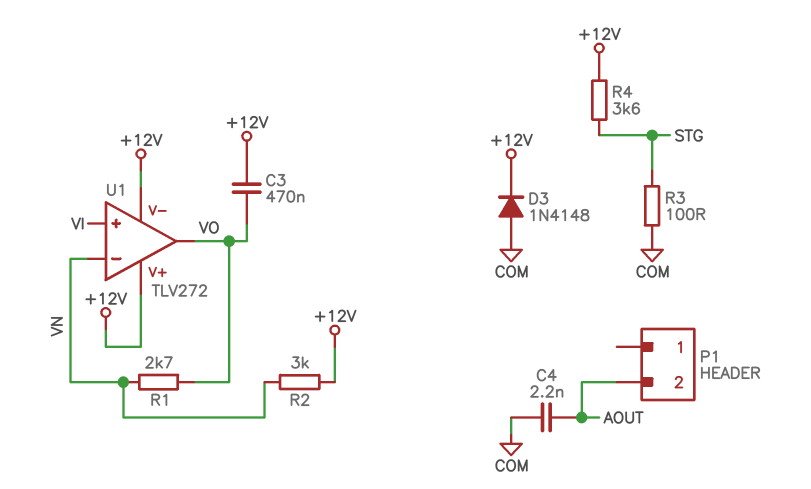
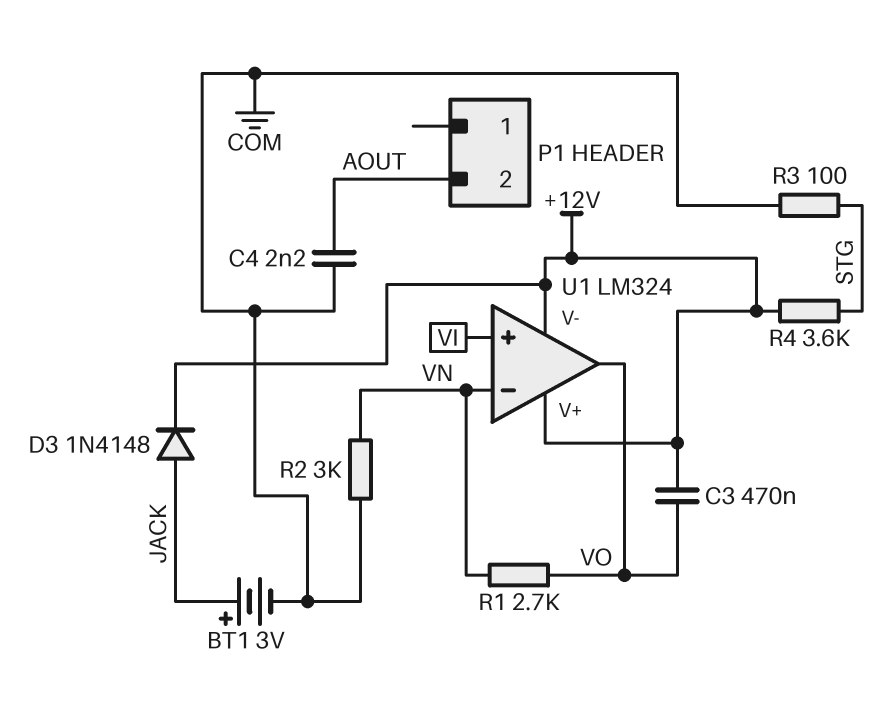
BT1: none -> 3V (plus JACK, minus COM)
D3: diode 1N4148 (A COM, K +12V) -> diode 1N4148 (A JACK, K +12V)
R2: 3k (+12V, VN) -> 3k (COM, VN)
U1: TLV272 -> LM324

